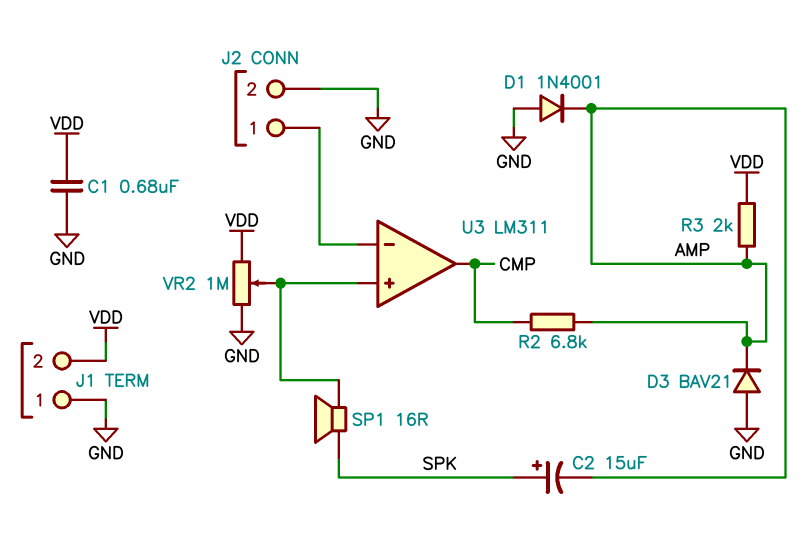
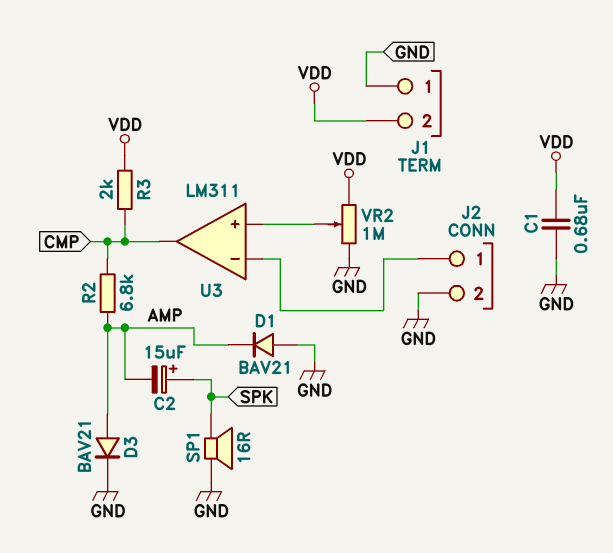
D1: diode 1N4001 (A GND, K AMP) -> diode BAV21 (A GND, K AMP)
D3: diode BAV21 (A GND, K AMP) -> diode BAV21 (A AMP, K GND)
R3: 2k (AMP, VDD) -> 2k (CMP, VDD)
SP1: speaker 16R (SPK, U3/in+) -> speaker 16R (GND, SPK)

